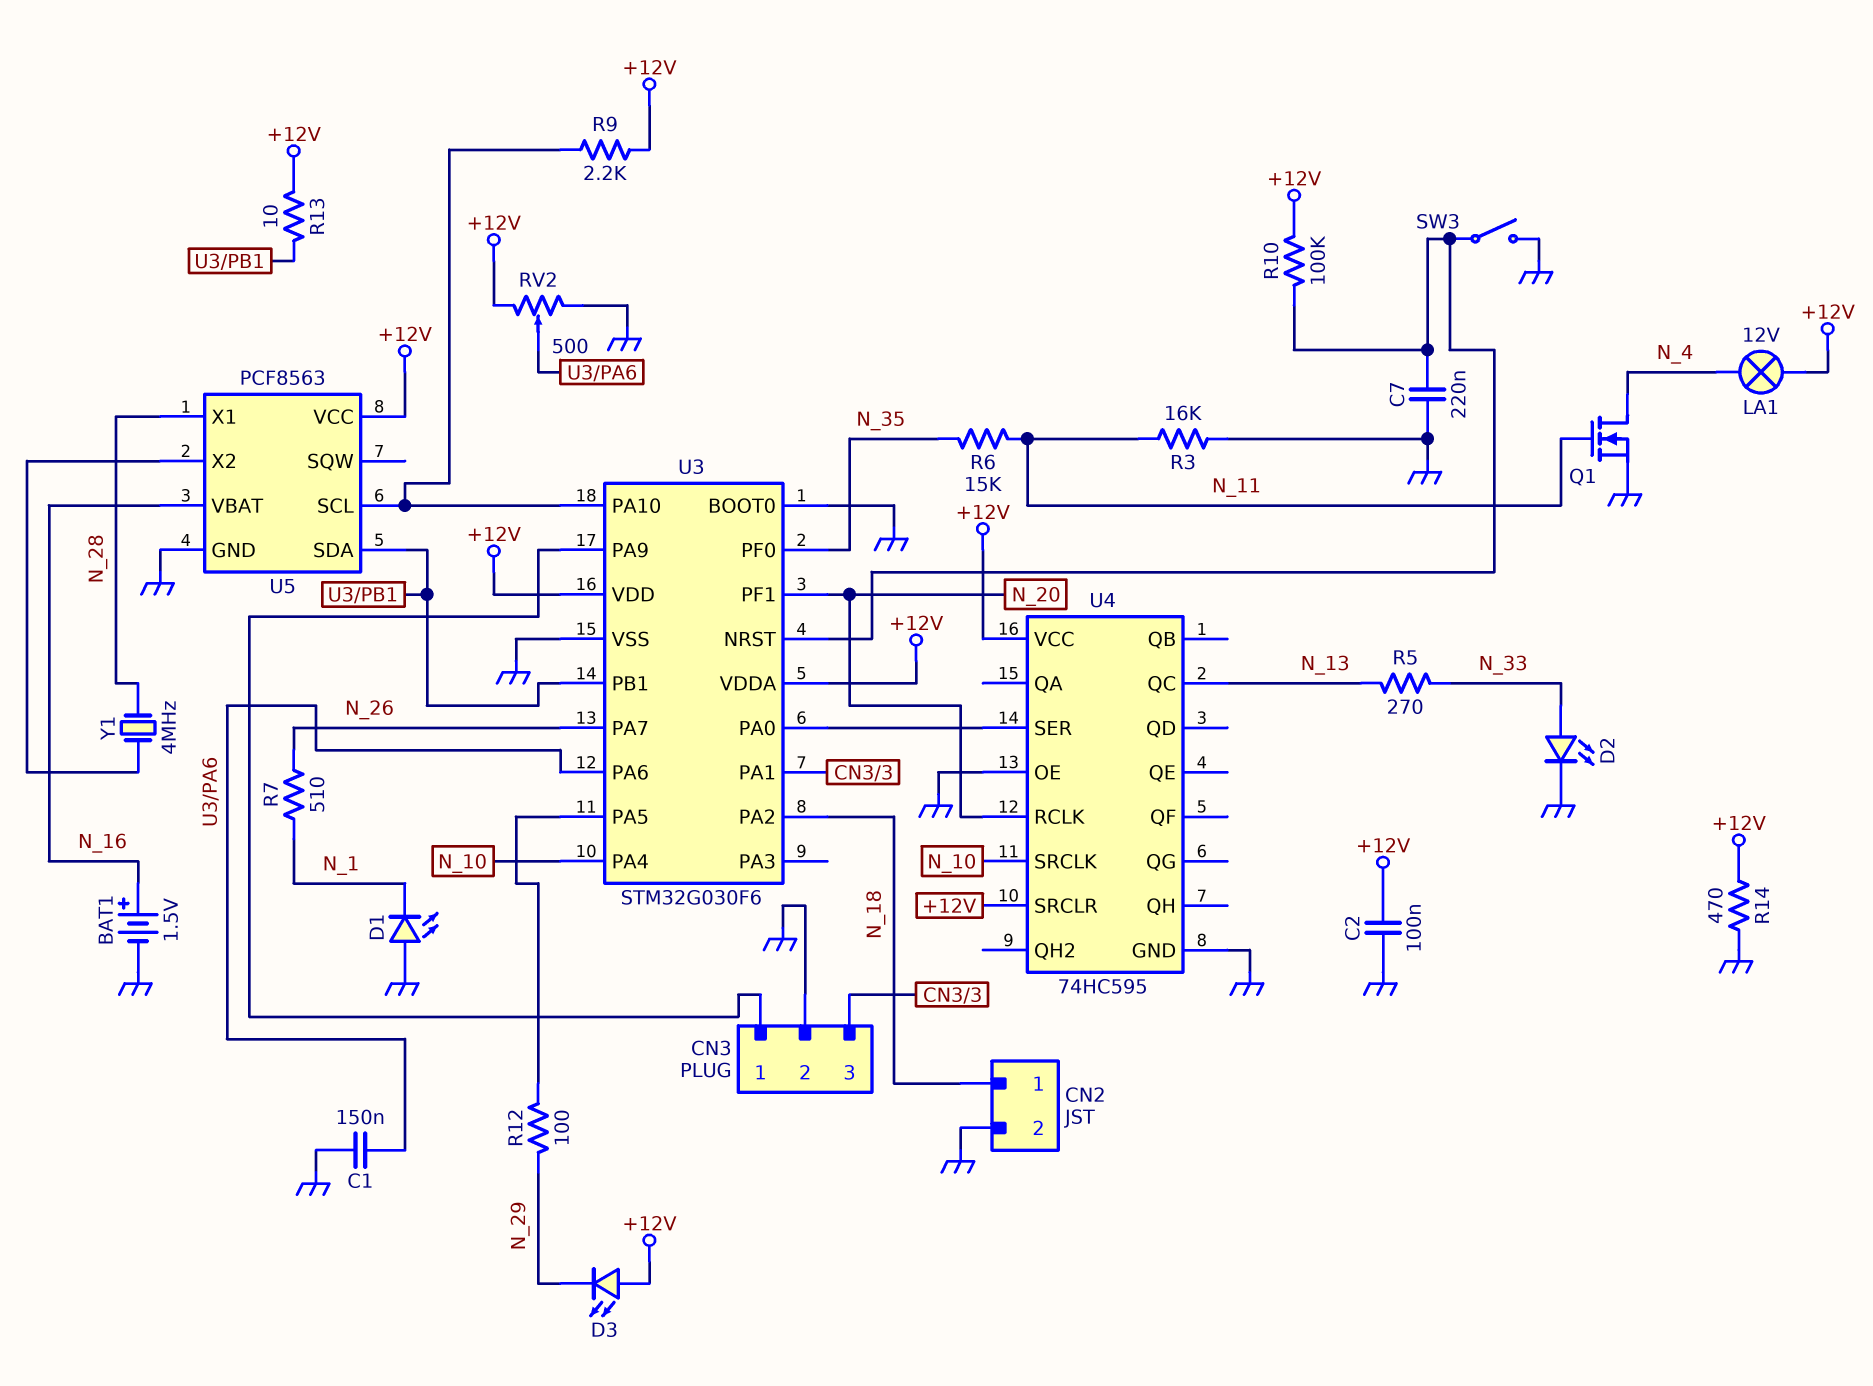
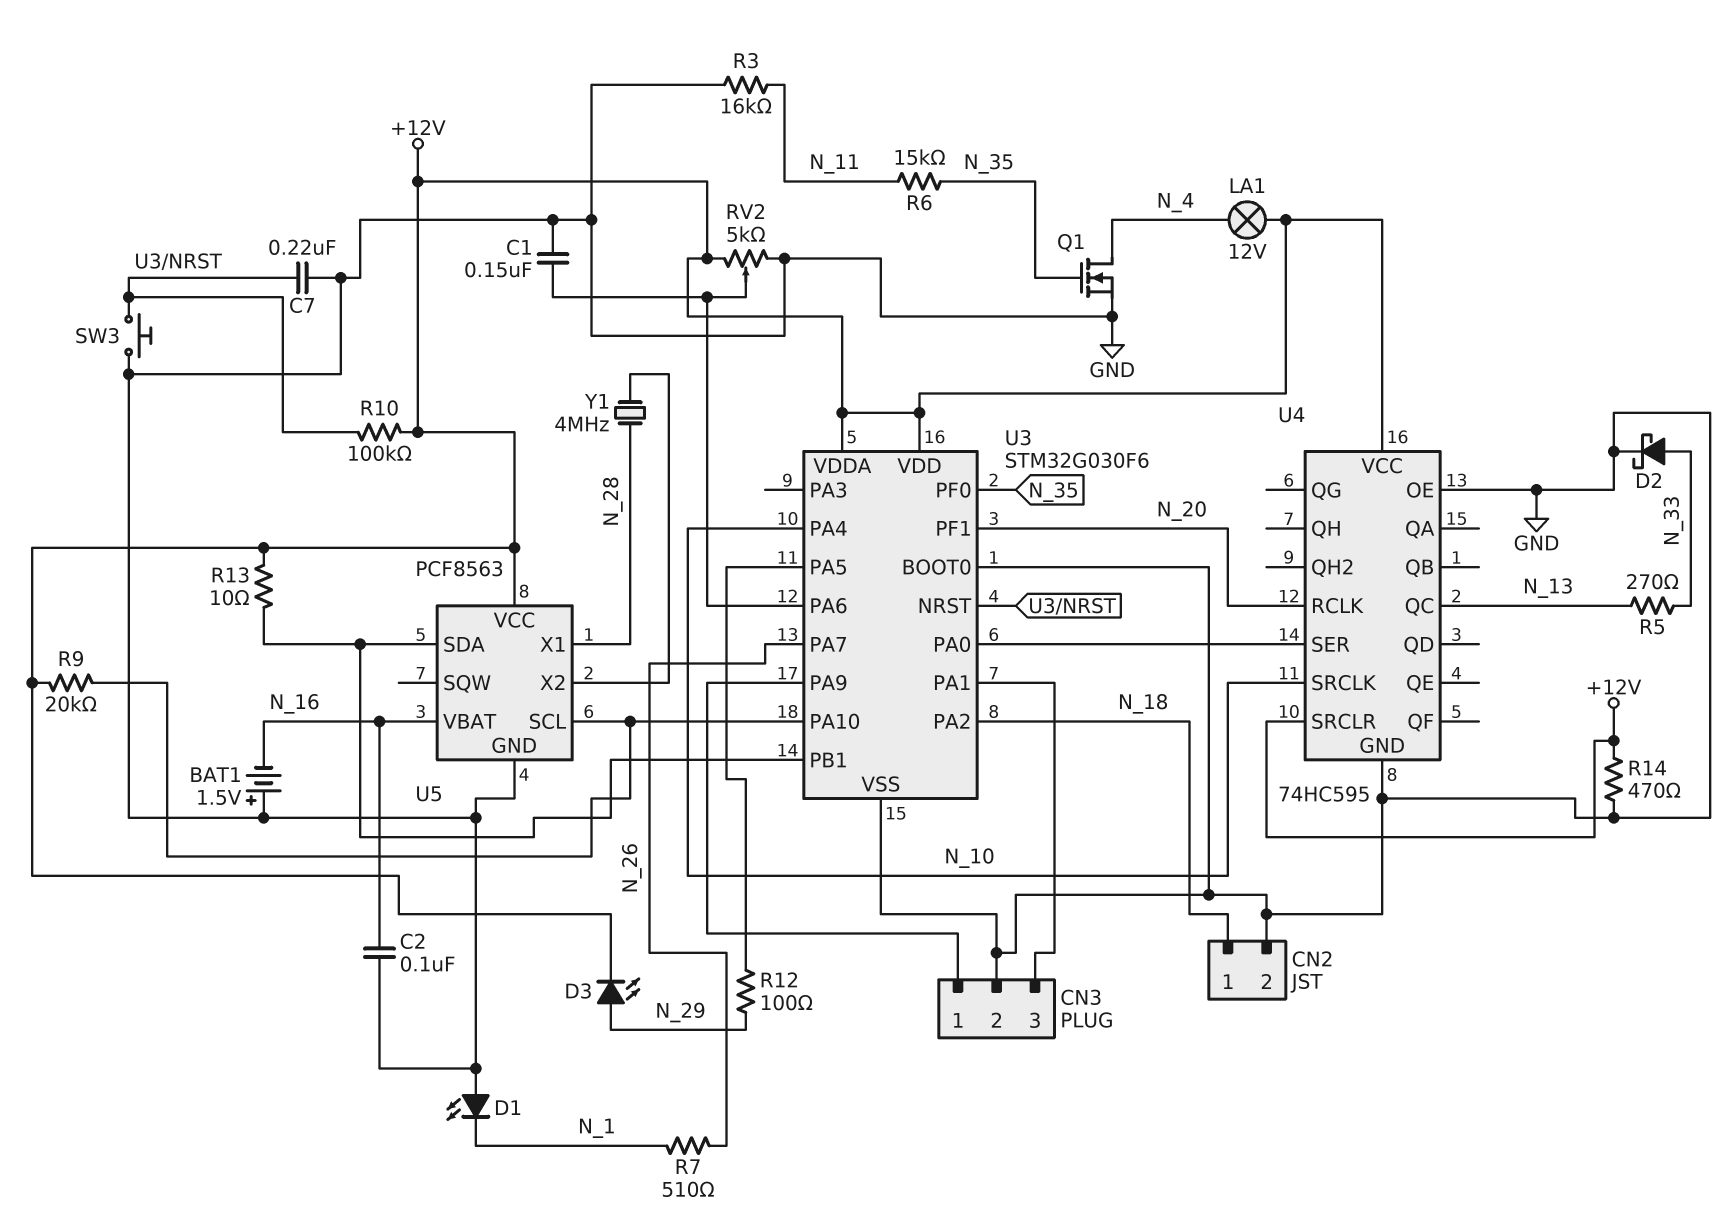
BAT1: 1.5V (plus N_16, minus GND) -> 1.5V (plus GND, minus N_16)
C2: 100nF (+12V, GND) -> 100nF (GND, N_16)
D2: LED (A N_33, K GND) -> schottky (A N_33, K GND)
D3: LED (A +12V, K N_29) -> LED (A N_29, K +12V)
Q1: NMOS (G N_11, D N_4, S GND) -> NMOS (G N_35, D N_4, S GND)
R9: 2.2k (+12V, U3/PA10) -> 20k (+12V, U3/PA10)
RV2: 500 (+12V, GND, wiper U3/PA6) -> 5k (+12V, GND, wiper U3/PA6)
SW3: switch (GND, U3/NRST) -> button (GND, U3/NRST)

